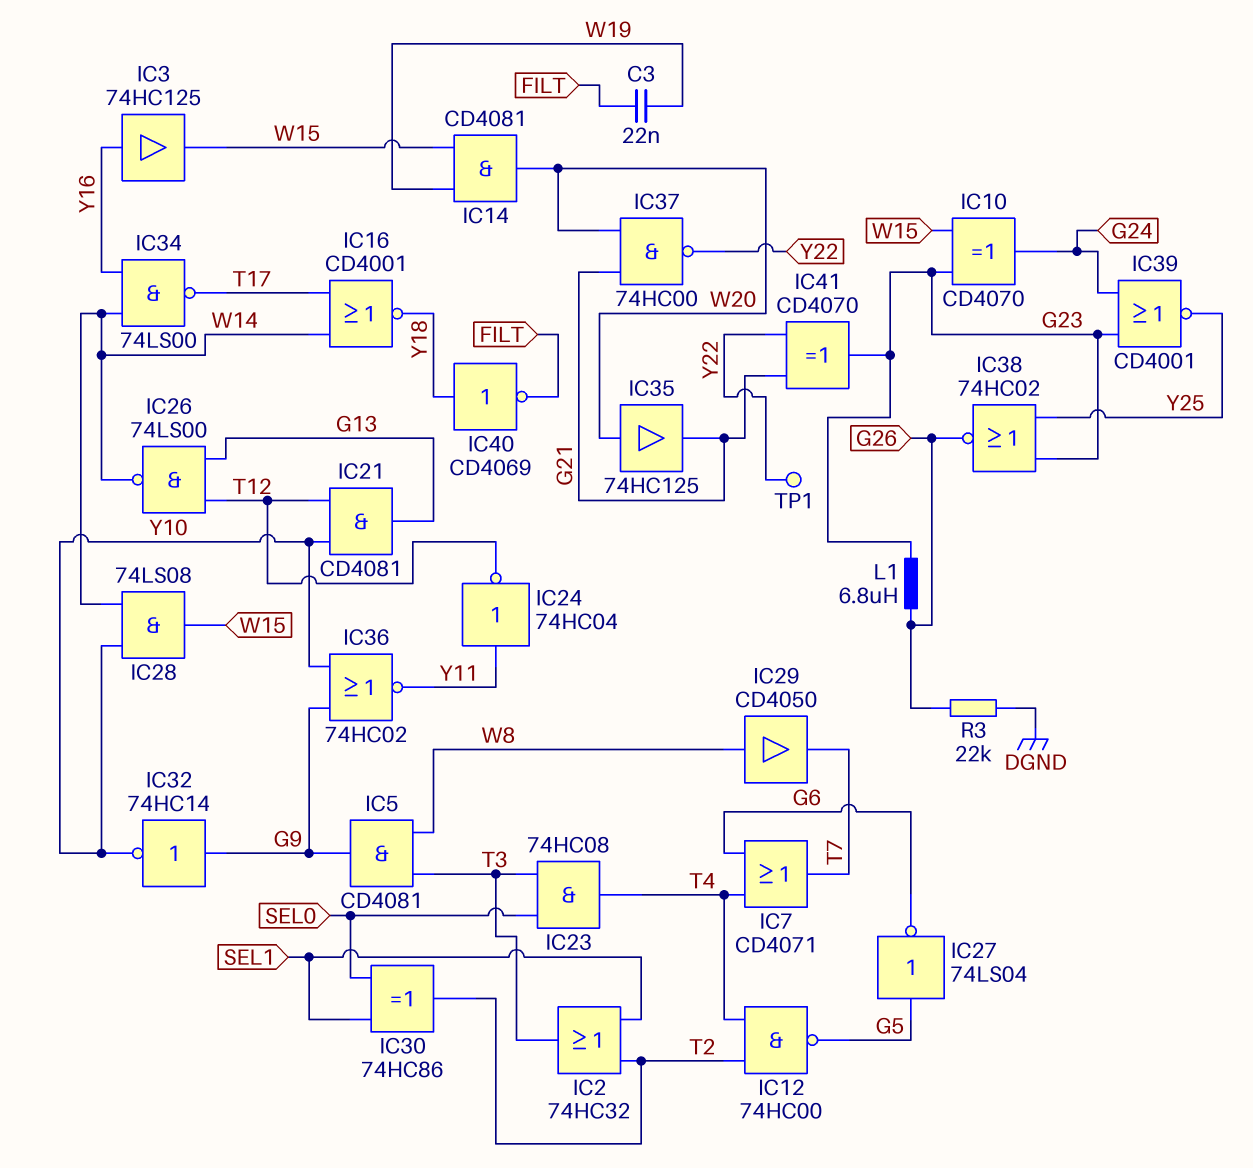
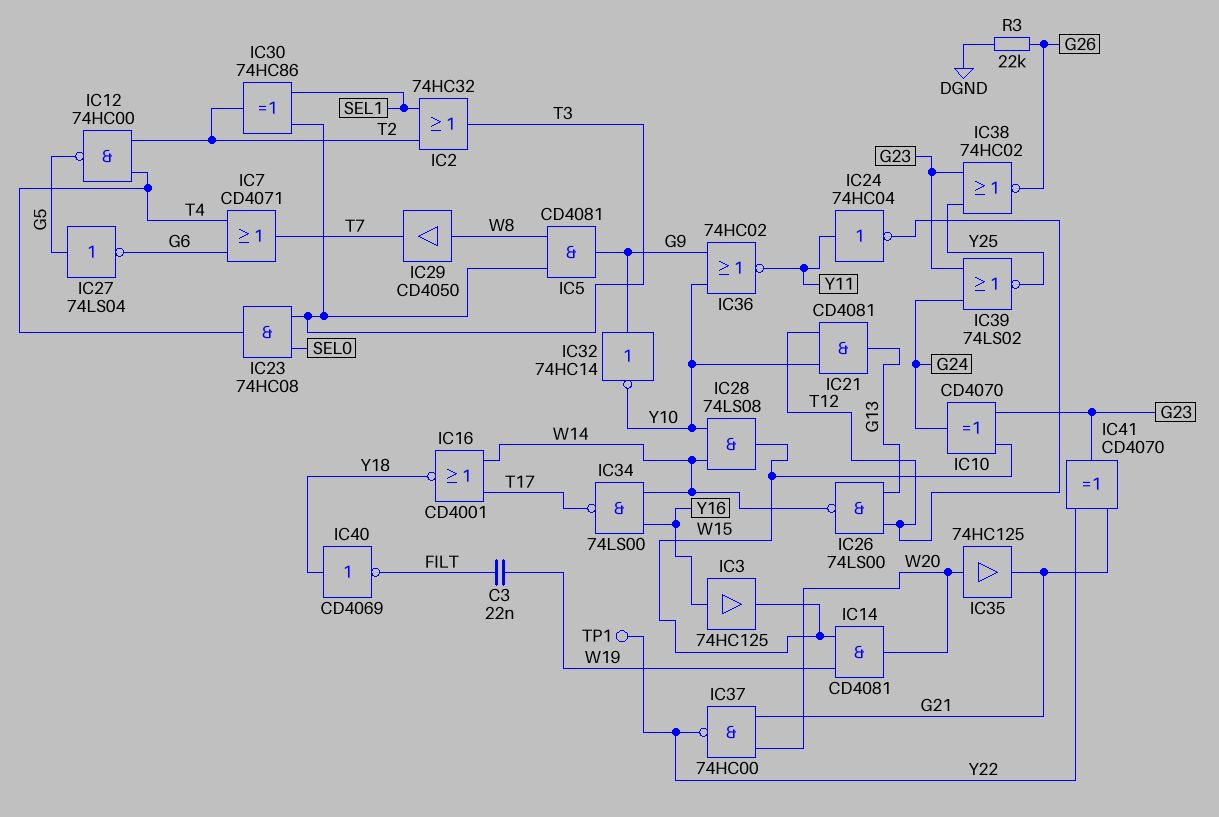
IC30: XOR 74HC86 (in SEL0, in SEL1, out T2) -> XOR 74HC86 (in SEL1, in T3, out T2)
IC39: NOR CD4001 (in G23, in G24, out Y25) -> NOR 74LS02 (in G23, in G24, out Y25)
L1: 6.8uH (G23, G26) -> none

